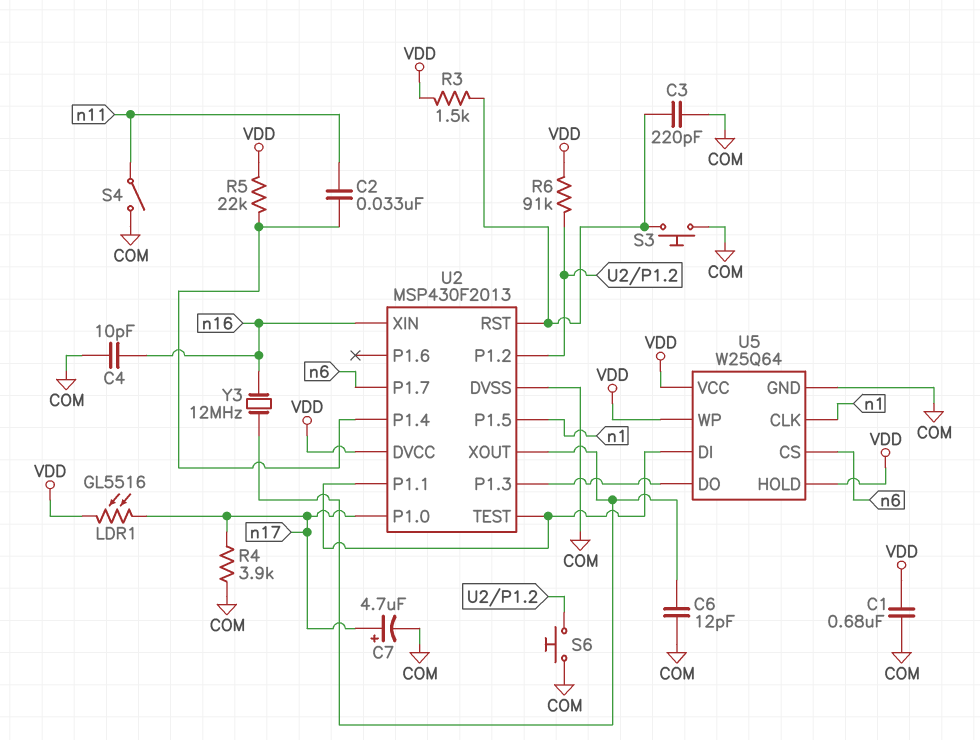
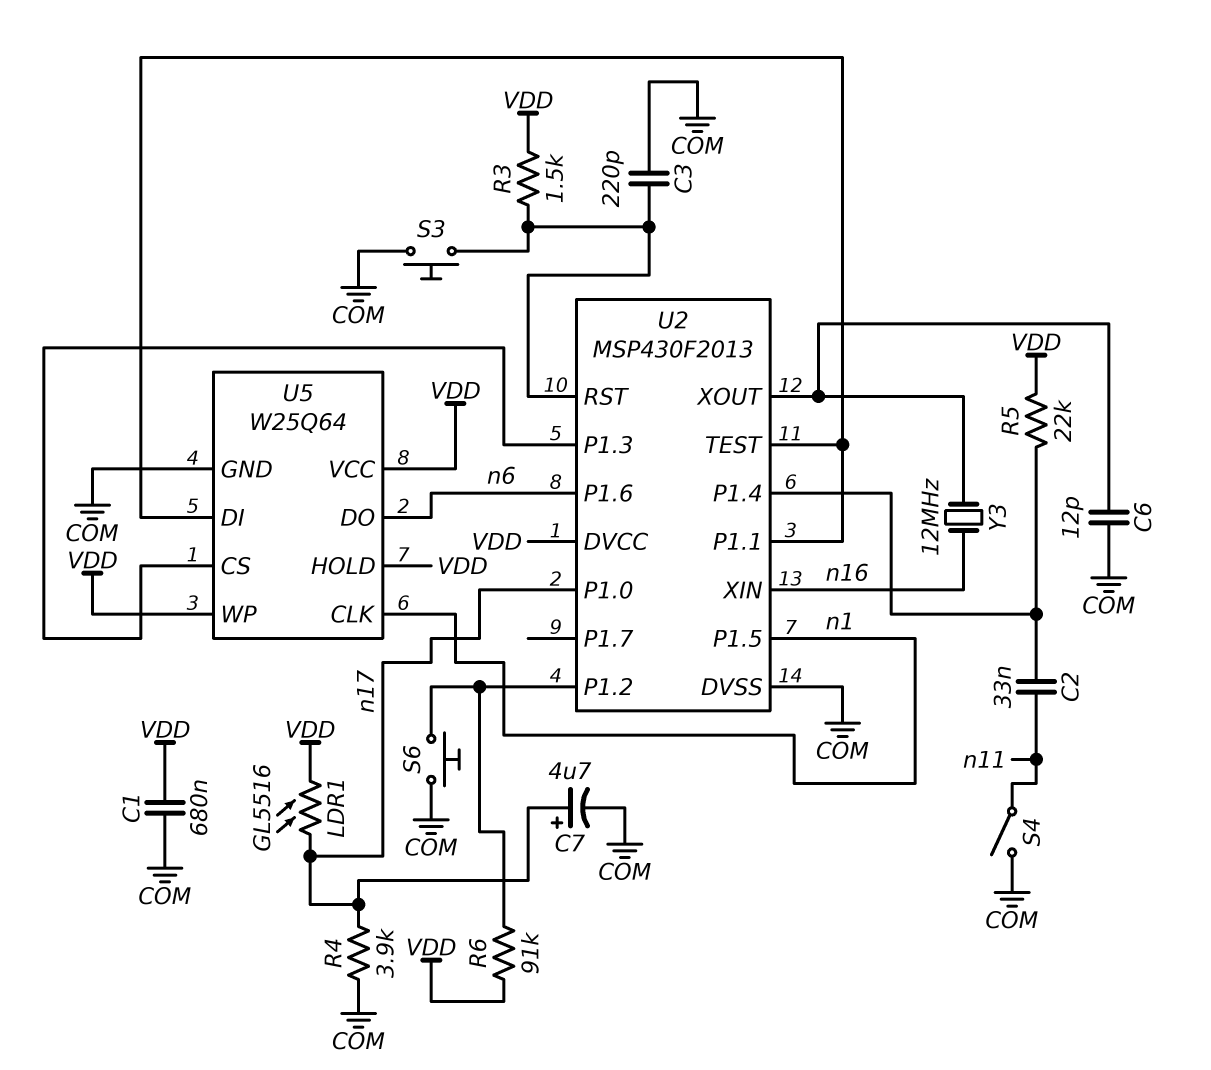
C4: 10pF (COM, n16) -> none
U2 pin P1.6: none -> n6
U2 pin P1.7: n6 -> none
U5 pin CS: n6 -> U2/P1.3
U5 pin DO: U2/P1.3 -> n6

